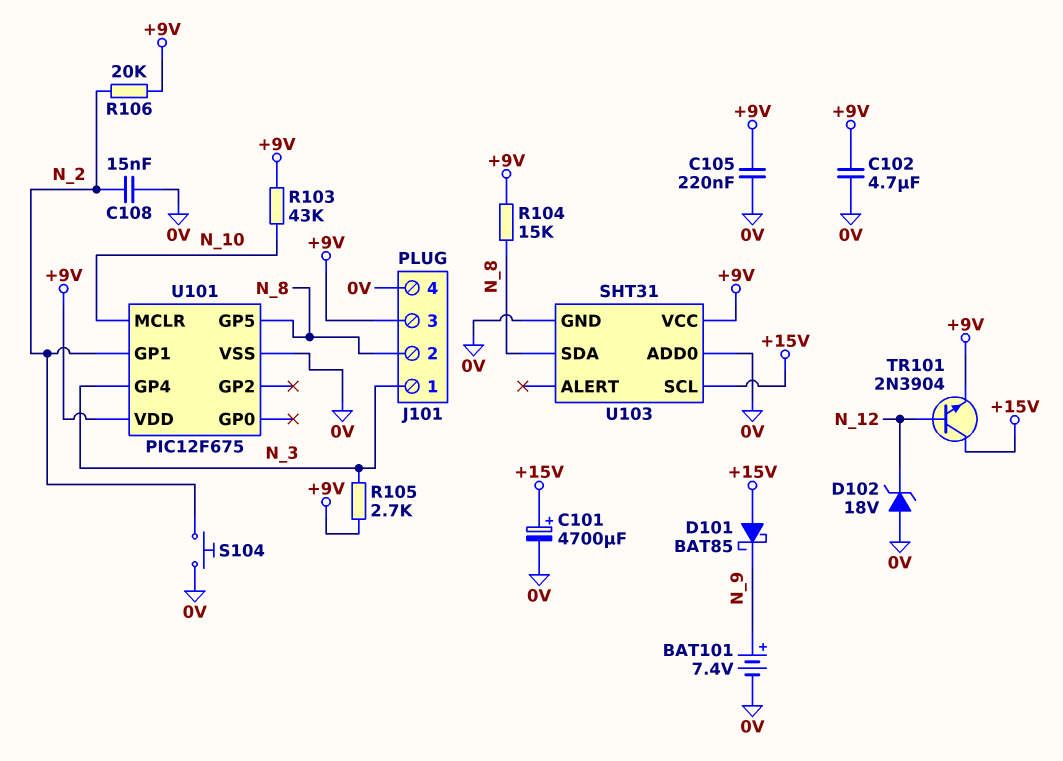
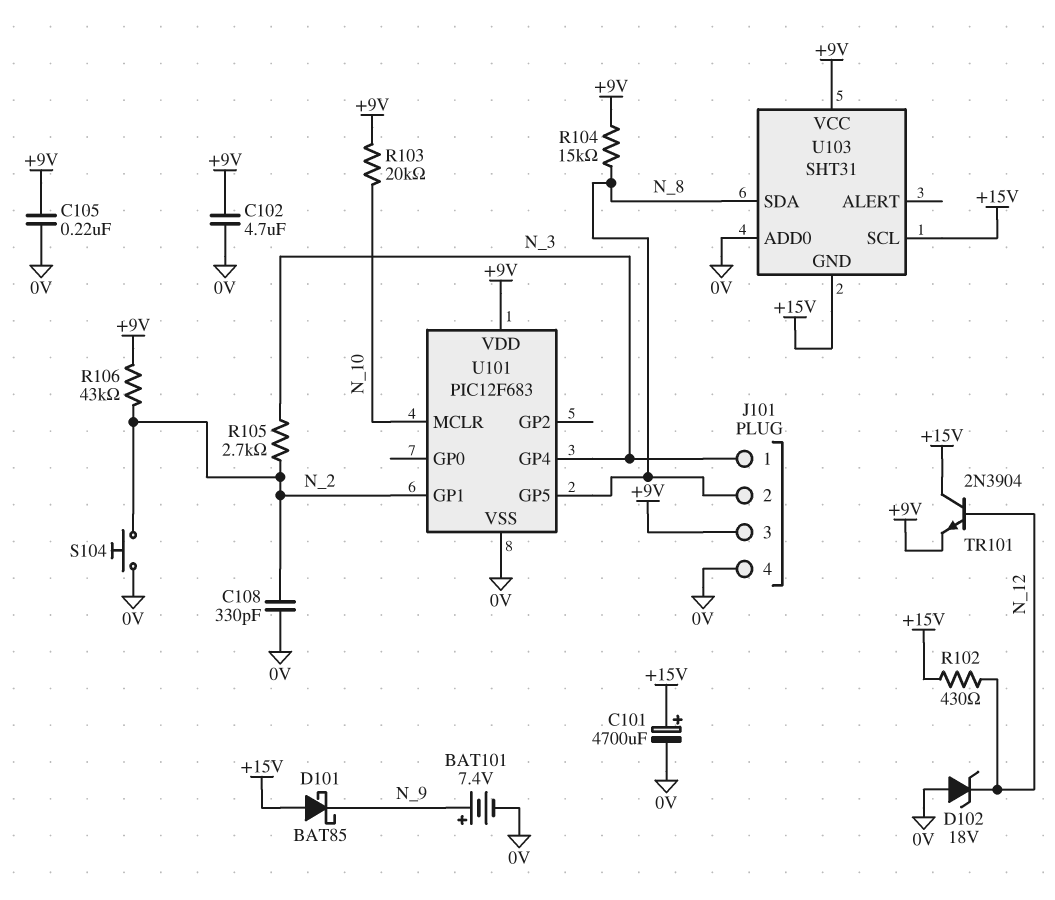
C108: 15nF (0V, N_2) -> 330pF (0V, N_2)
R102: none -> 430 (+15V, N_12)
R103: 43k (+9V, N_10) -> 20k (+9V, N_10)
R105: 2.7k (+9V, N_3) -> 2.7k (N_2, N_3)
R106: 20k (+9V, N_2) -> 43k (+9V, N_2)
U101: PIC12F675 -> PIC12F683
U103 pin GND: 0V -> +15V

